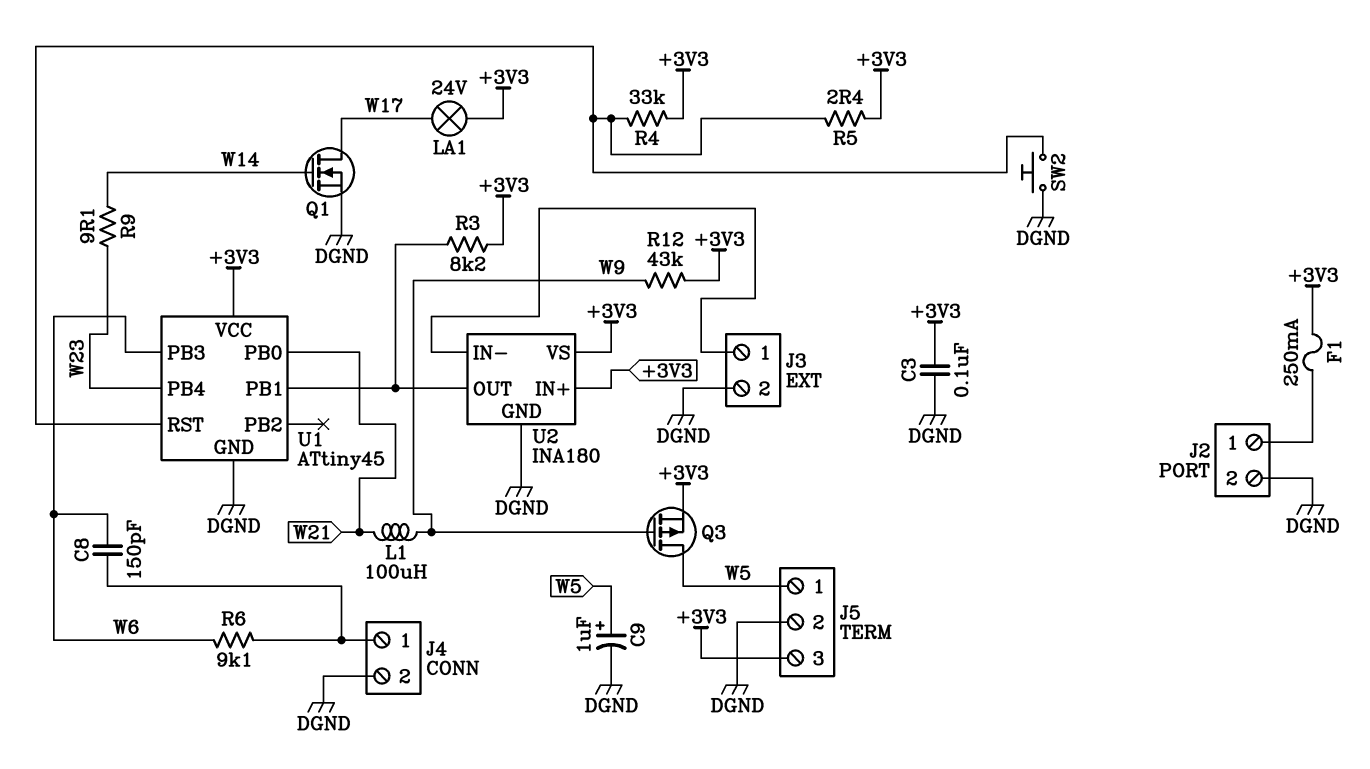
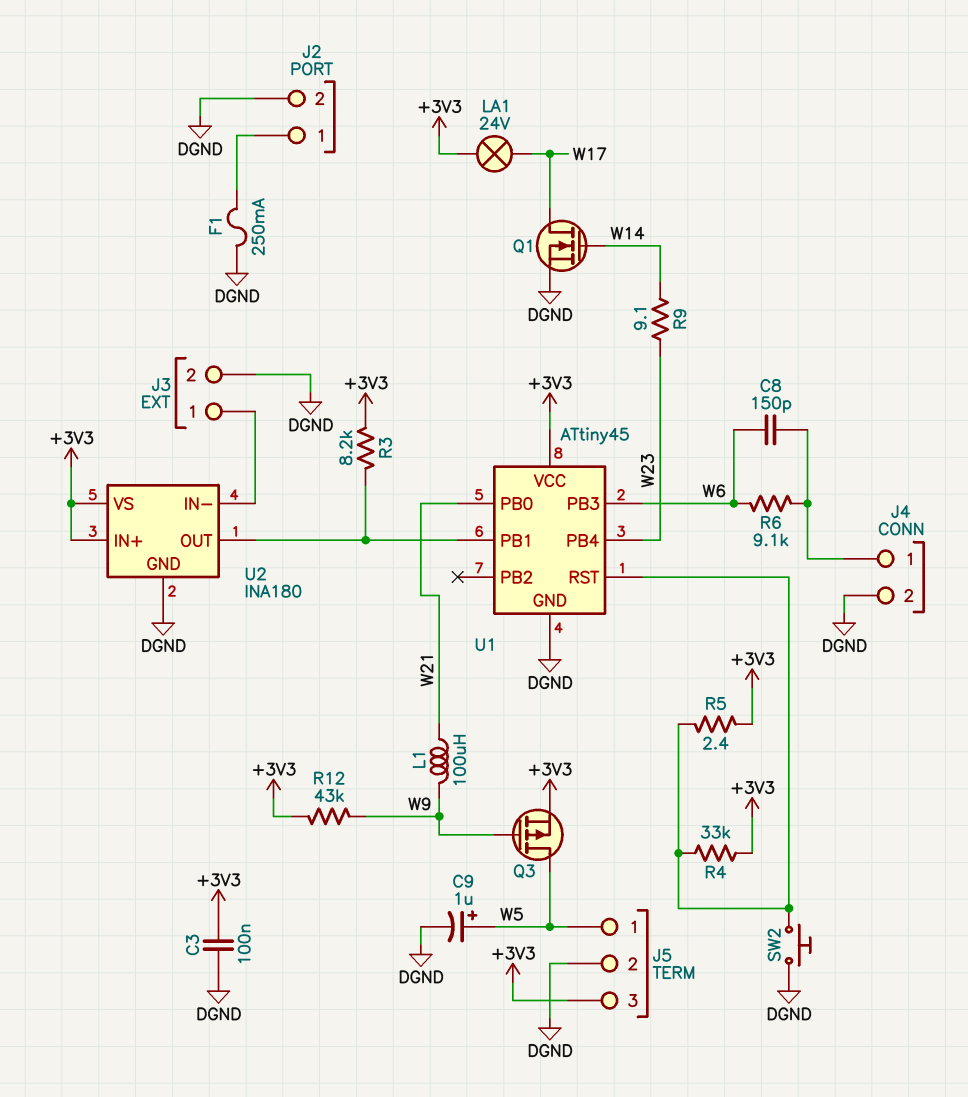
F1: 250mA (+3V3, J2/1) -> 250mA (DGND, J2/1)

